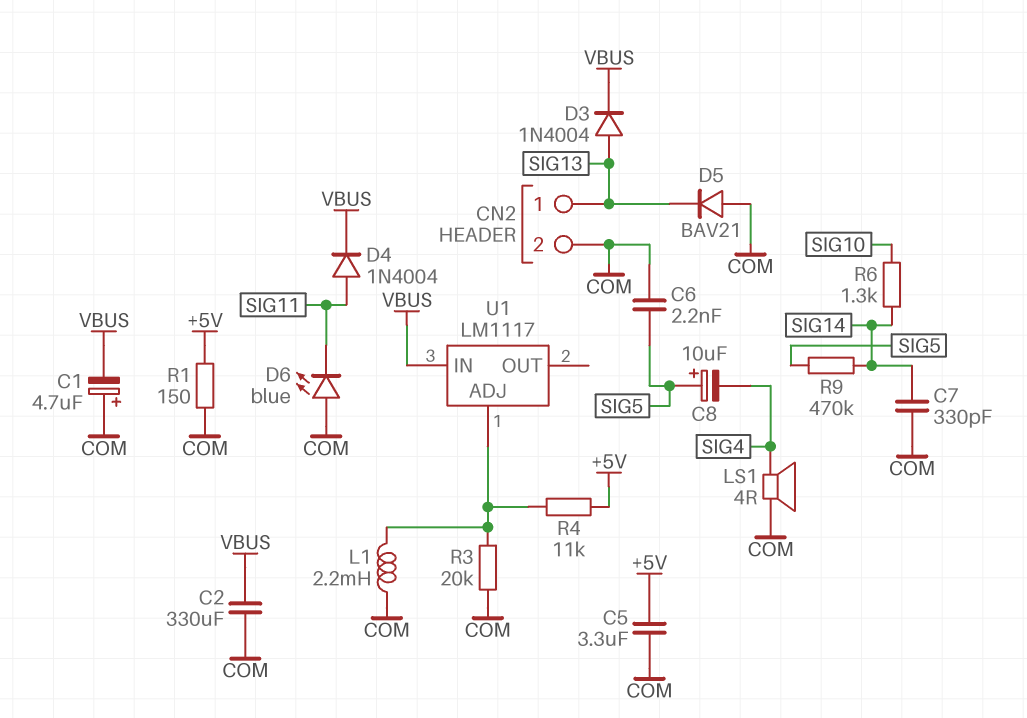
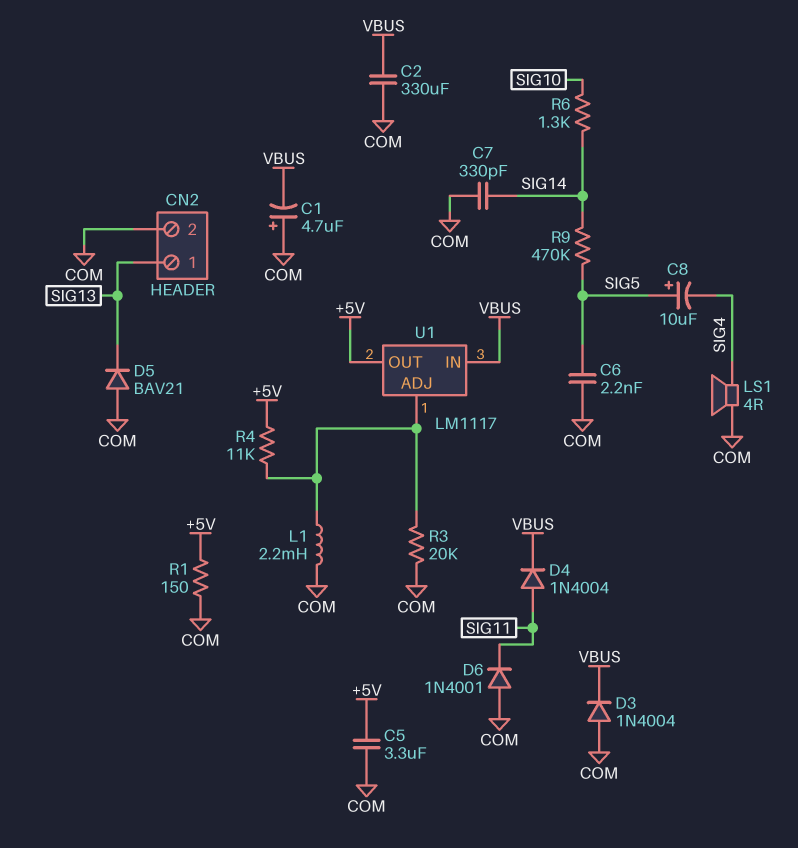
D3: diode 1N4004 (A SIG13, K VBUS) -> diode 1N4004 (A COM, K VBUS)
D6: LED blue (A COM, K SIG11) -> diode 1N4001 (A COM, K SIG11)
U1 pin OUT: none -> +5V

